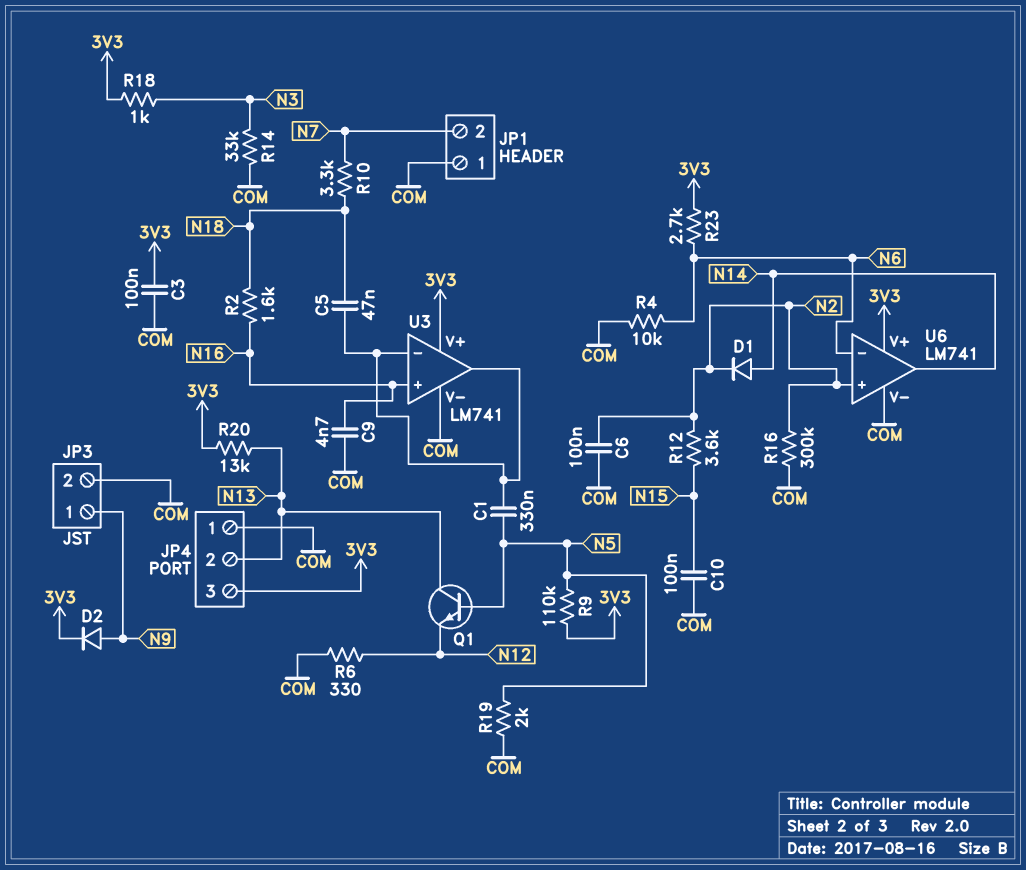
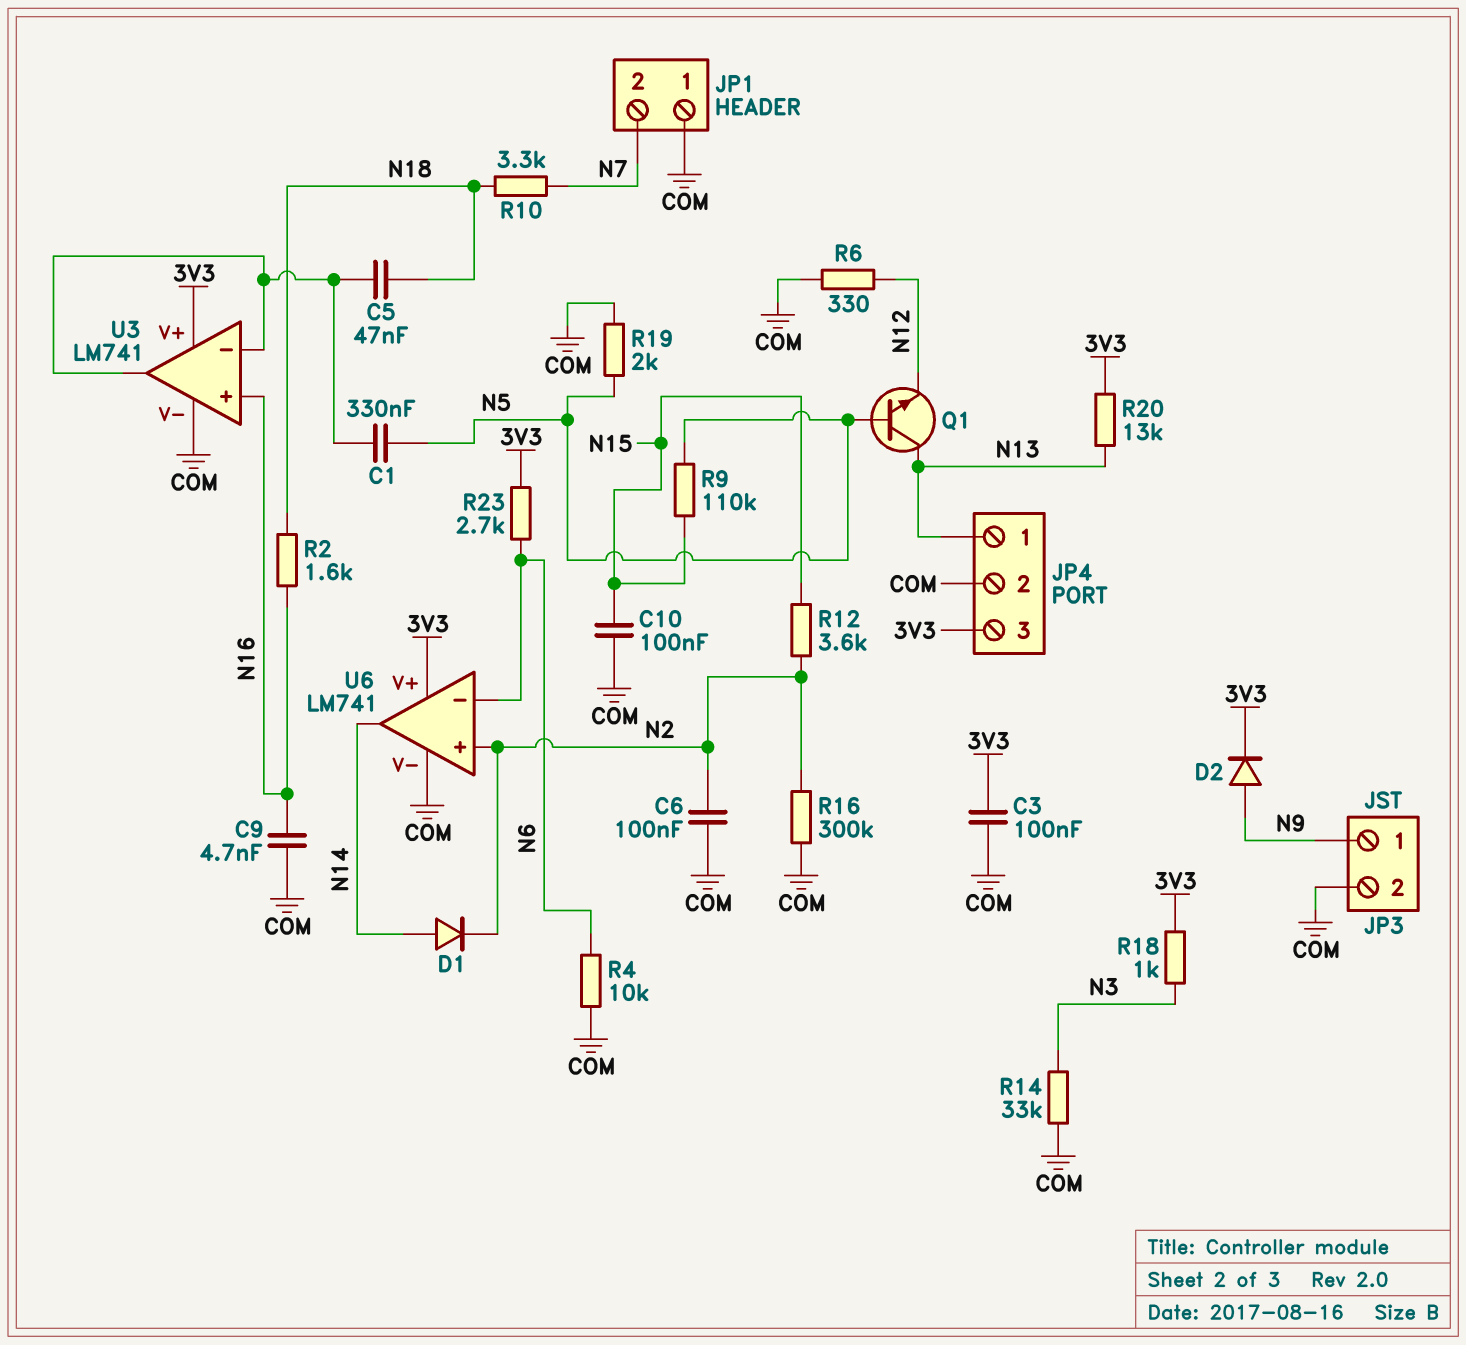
JP4 pin 1: COM -> N13
JP4 pin 2: N13 -> COM
R9: 110k (3V3, N5) -> 110k (N5, N15)

